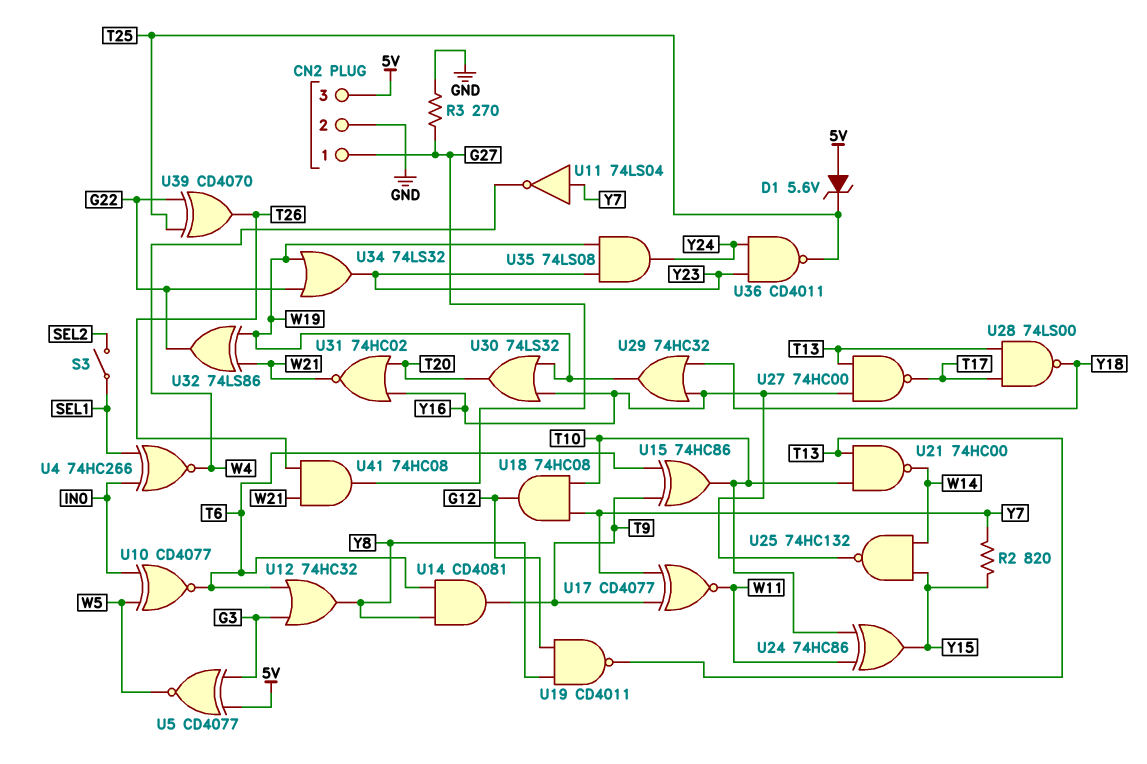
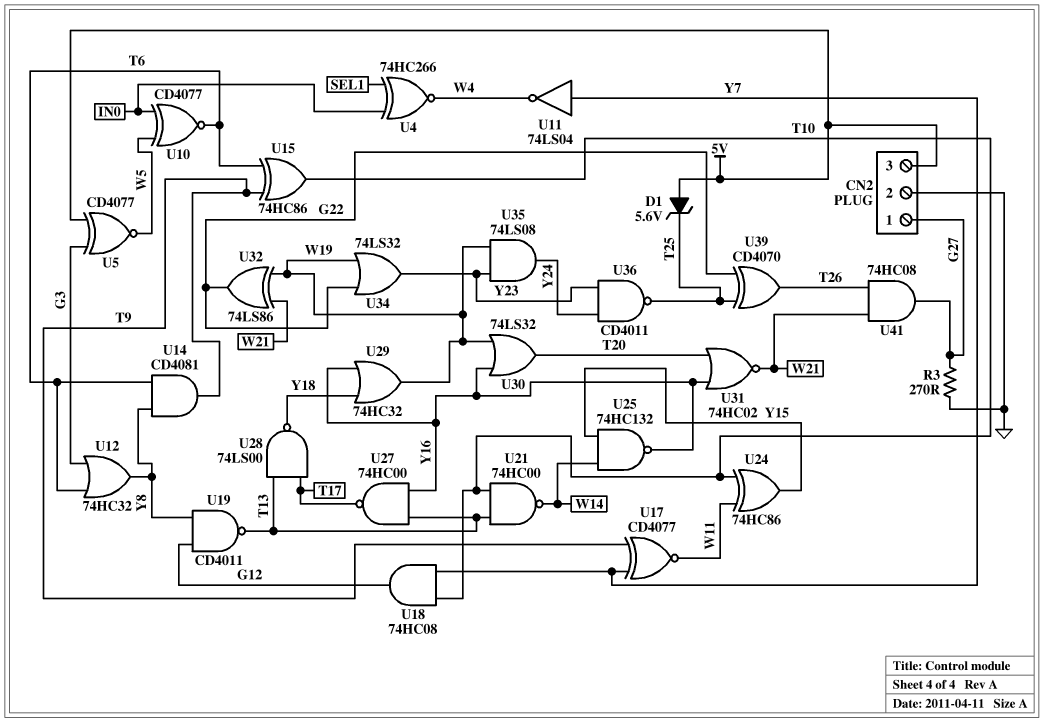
R2: 820 (Y7, Y15) -> none
S3: switch (SEL1, SEL2) -> none

